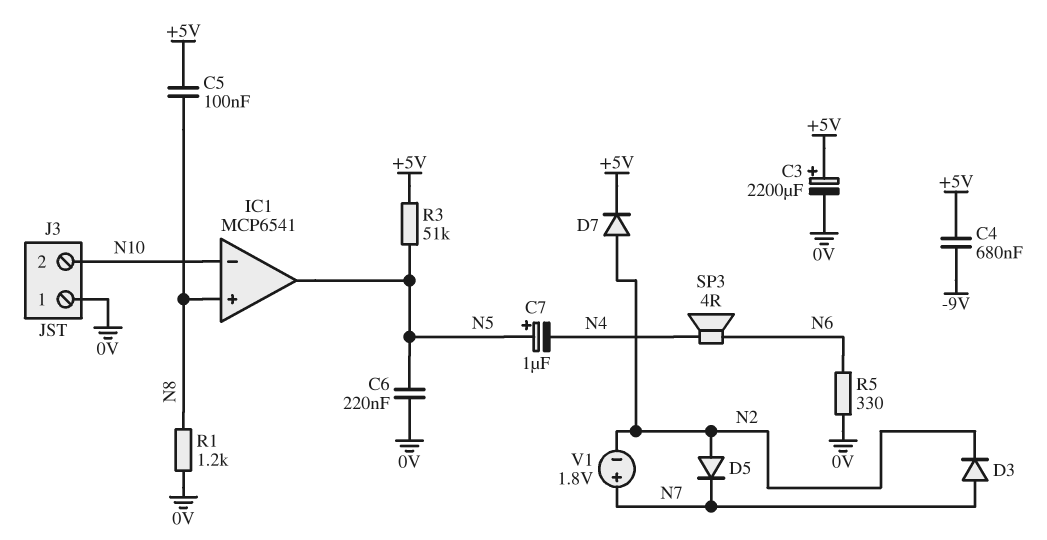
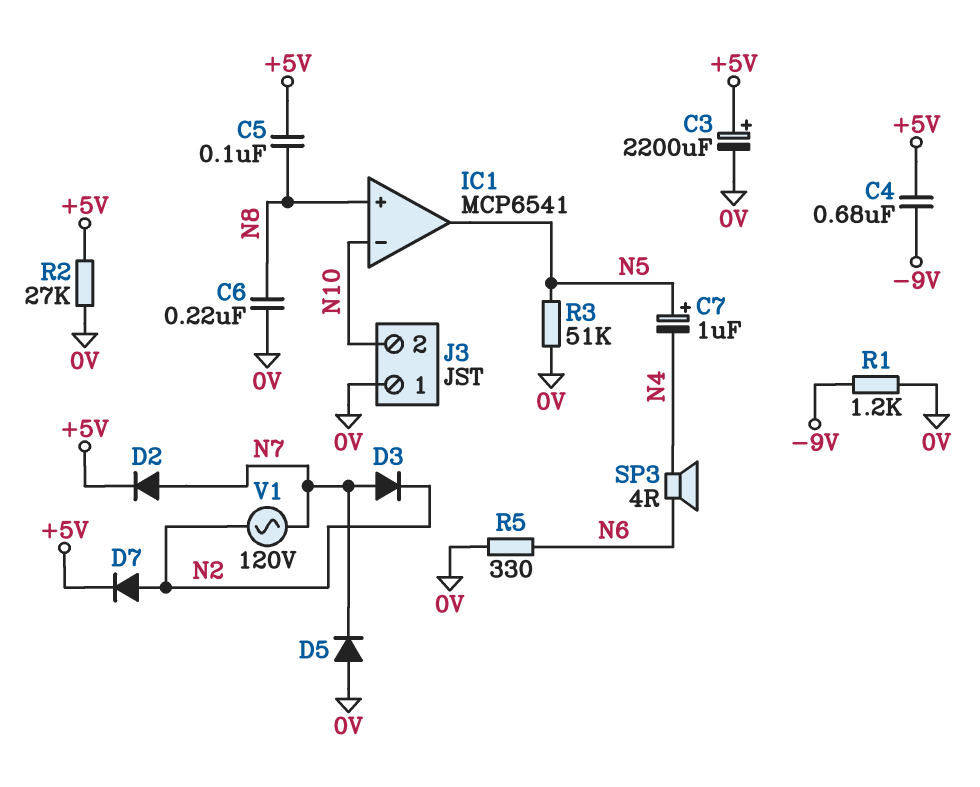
C6: 220nF (0V, N5) -> 220nF (0V, N8)
D2: none -> diode (A N7, K +5V)
D5: diode (A N2, K N7) -> diode (A 0V, K N7)
R1: 1.2k (0V, N8) -> 1.2k (-9V, 0V)
R2: none -> 27k (+5V, 0V)
R3: 51k (+5V, N5) -> 51k (0V, N5)
V1: 1.8V (plus N7, minus N2) -> AC 120V (N2, N7)

